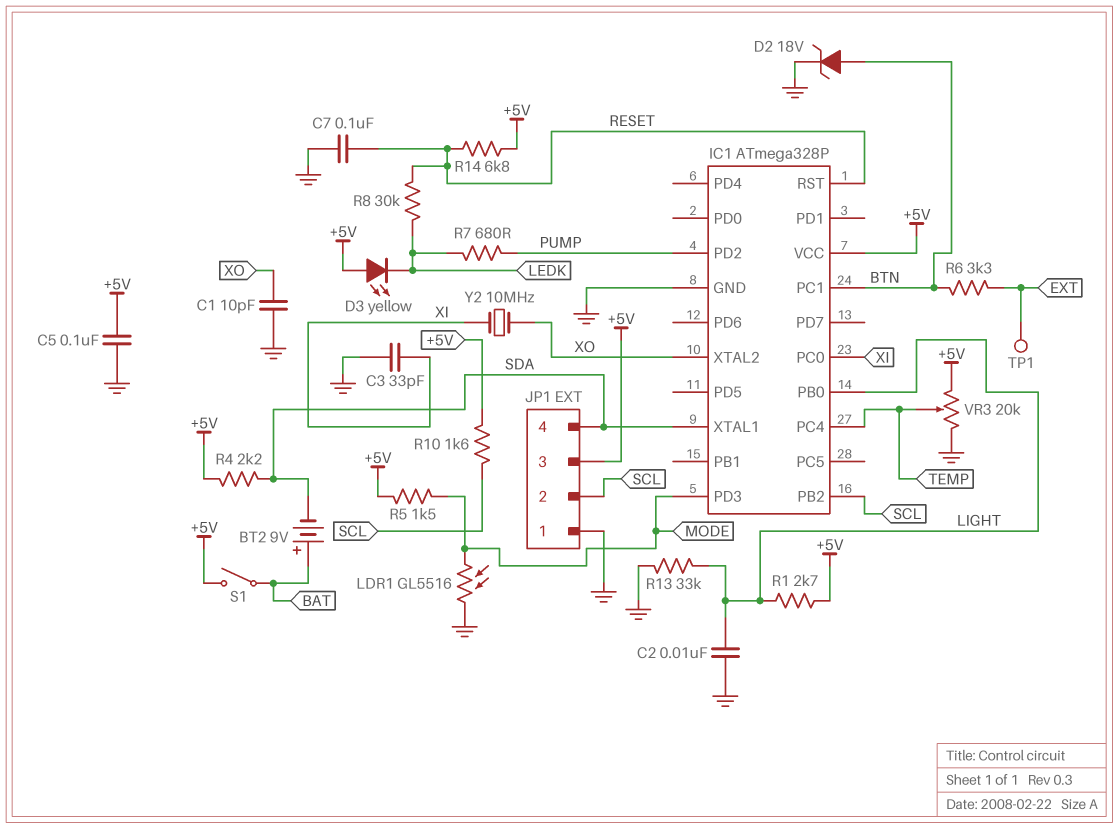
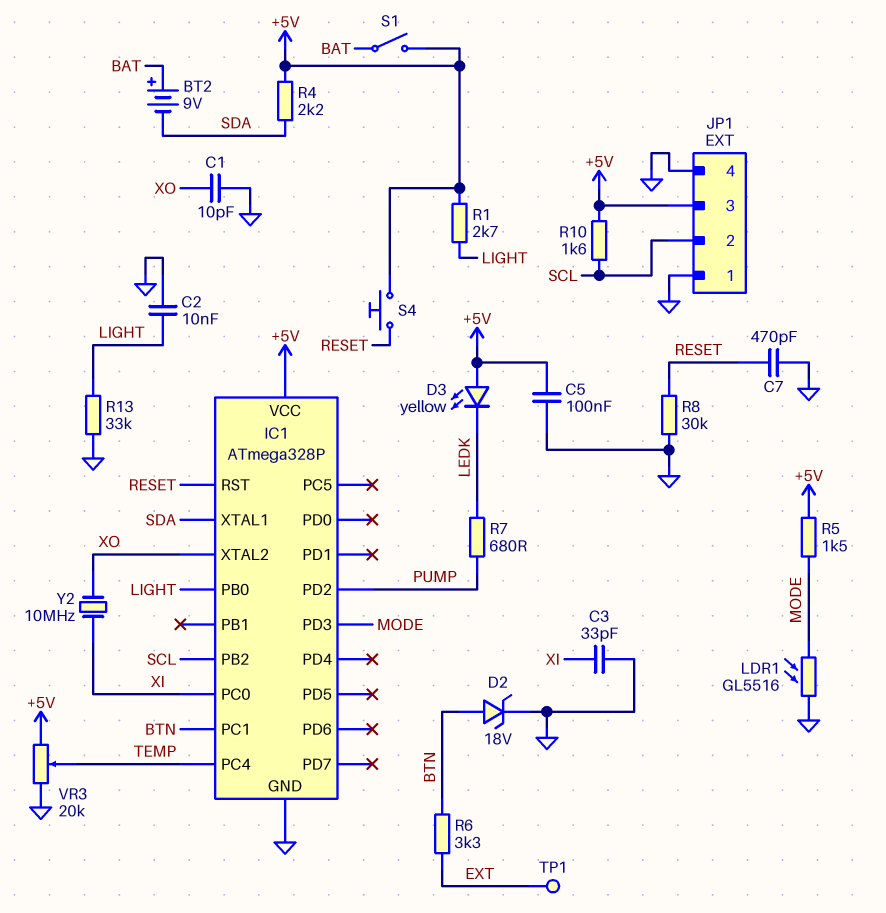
C7: 100nF (GND, RESET) -> 470pF (GND, RESET)
JP1 pin 4: SDA -> GND
R8: 30k (LEDK, RESET) -> 30k (GND, RESET)
R14: 6.8k (+5V, RESET) -> none
S4: none -> button (+5V, RESET)

